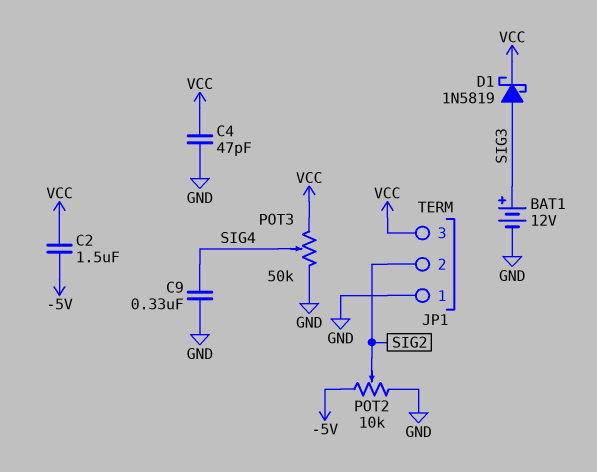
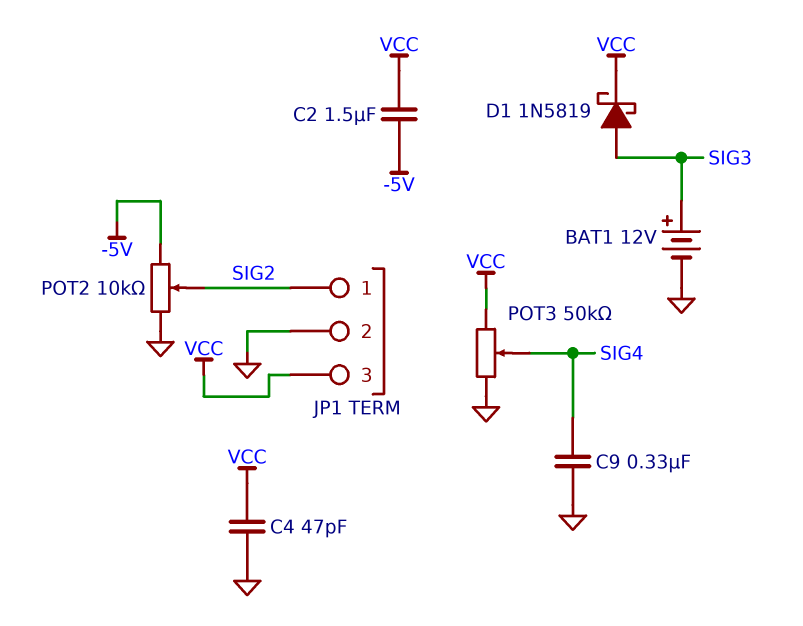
JP1 pin 1: GND -> SIG2
JP1 pin 2: SIG2 -> GND

